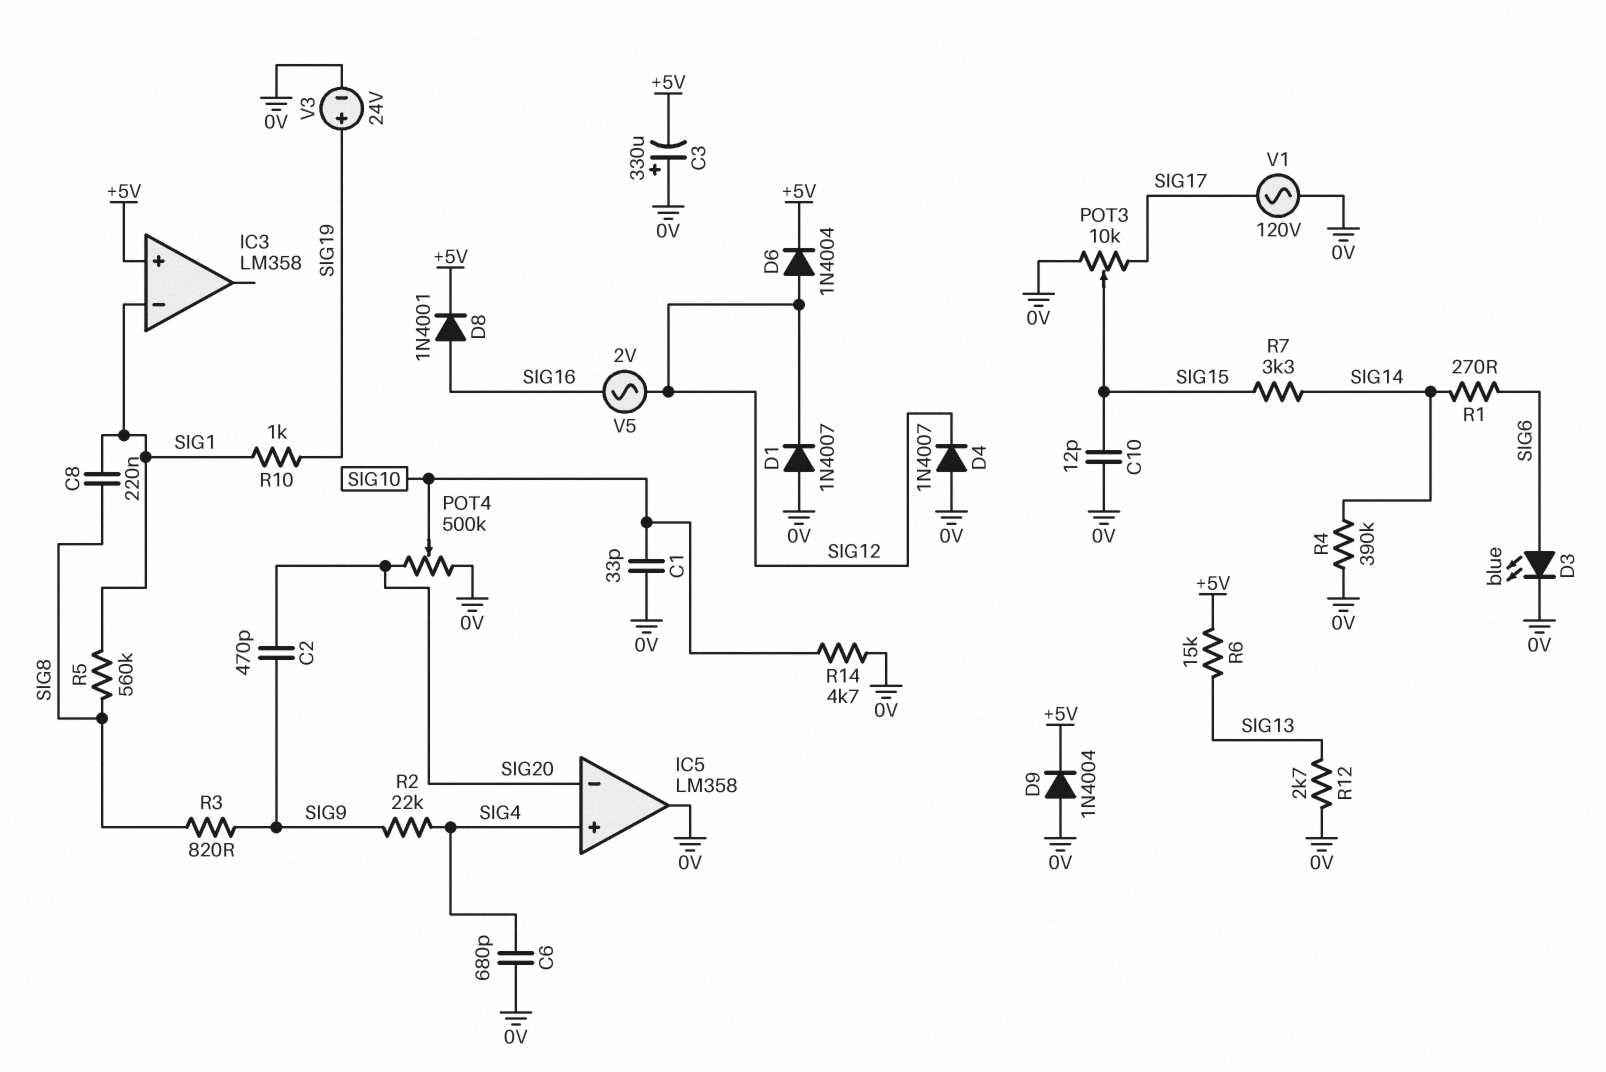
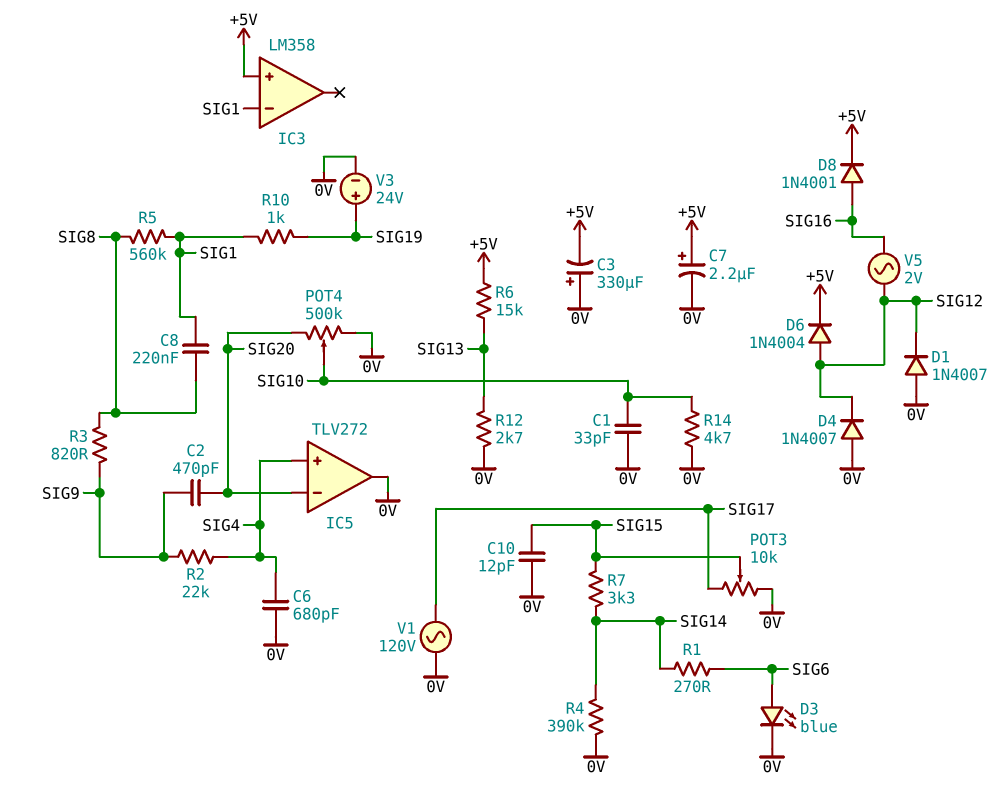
C7: none -> 2.2uF (plus +5V, minus 0V)
D9: diode 1N4004 (A 0V, K +5V) -> none
IC5: LM358 -> TLV272

